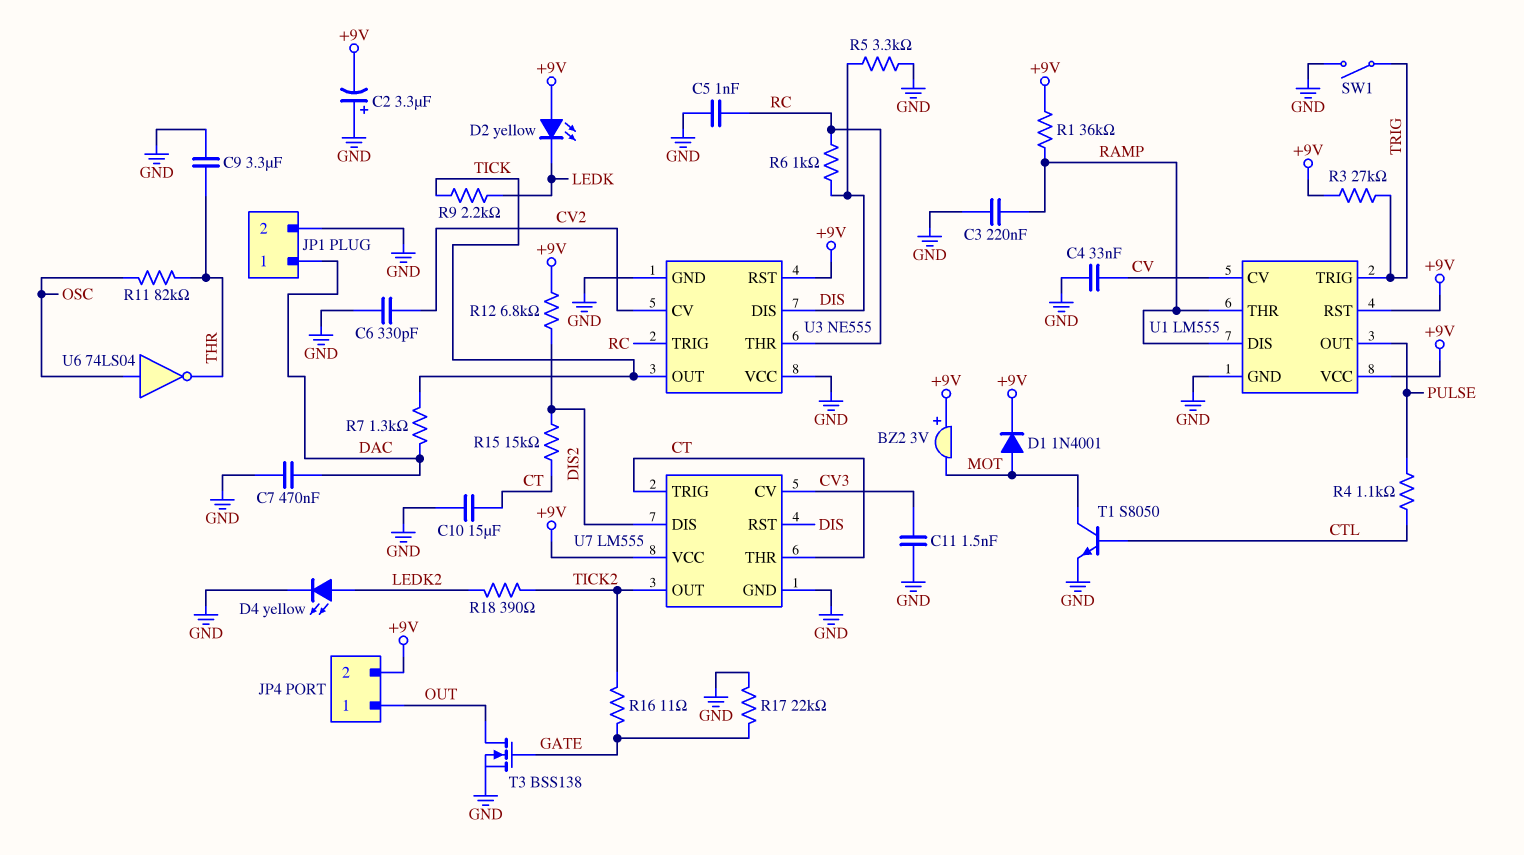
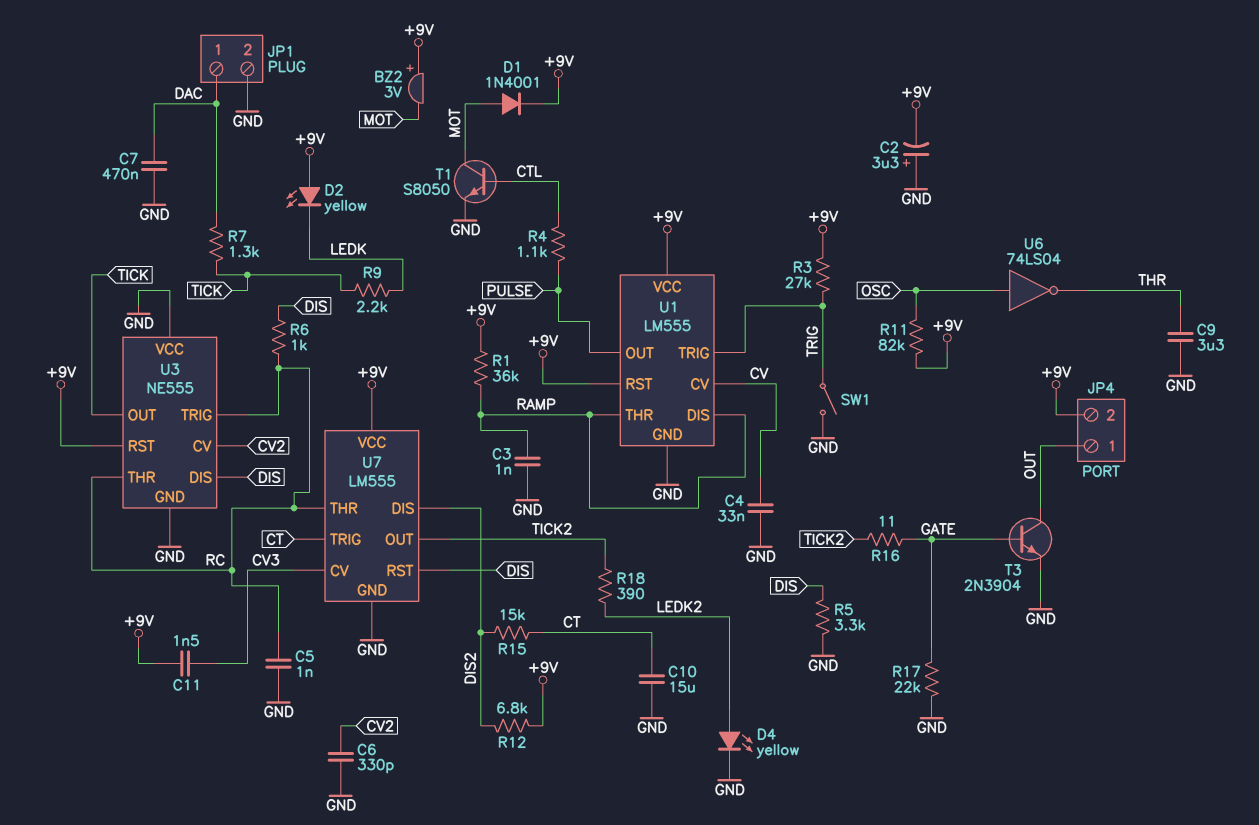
C3: 220nF (GND, RAMP) -> 1nF (GND, RAMP)
C11: 1.5nF (CV3, GND) -> 1.5nF (+9V, CV3)
R11: 82k (OSC, THR) -> 82k (+9V, OSC)
T3: NMOS BSS138 (G GATE, D OUT, S GND) -> NPN 2N3904 (B GATE, C OUT, E GND)
U7 pin THR: CT -> RC

